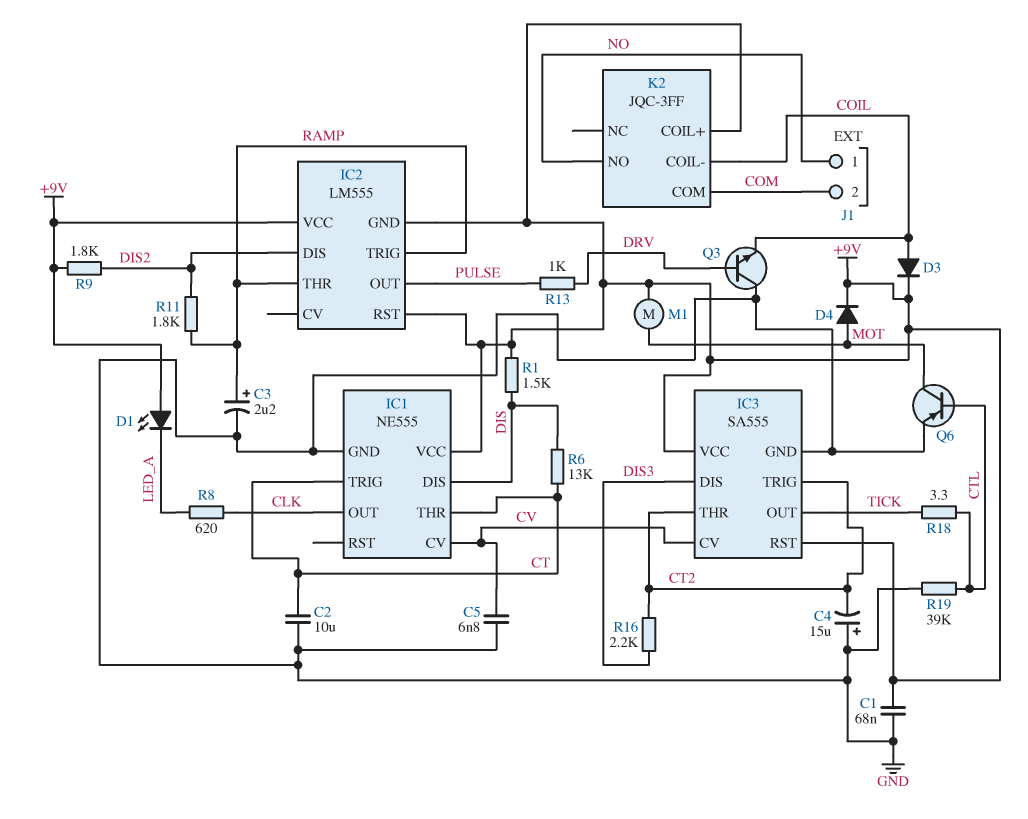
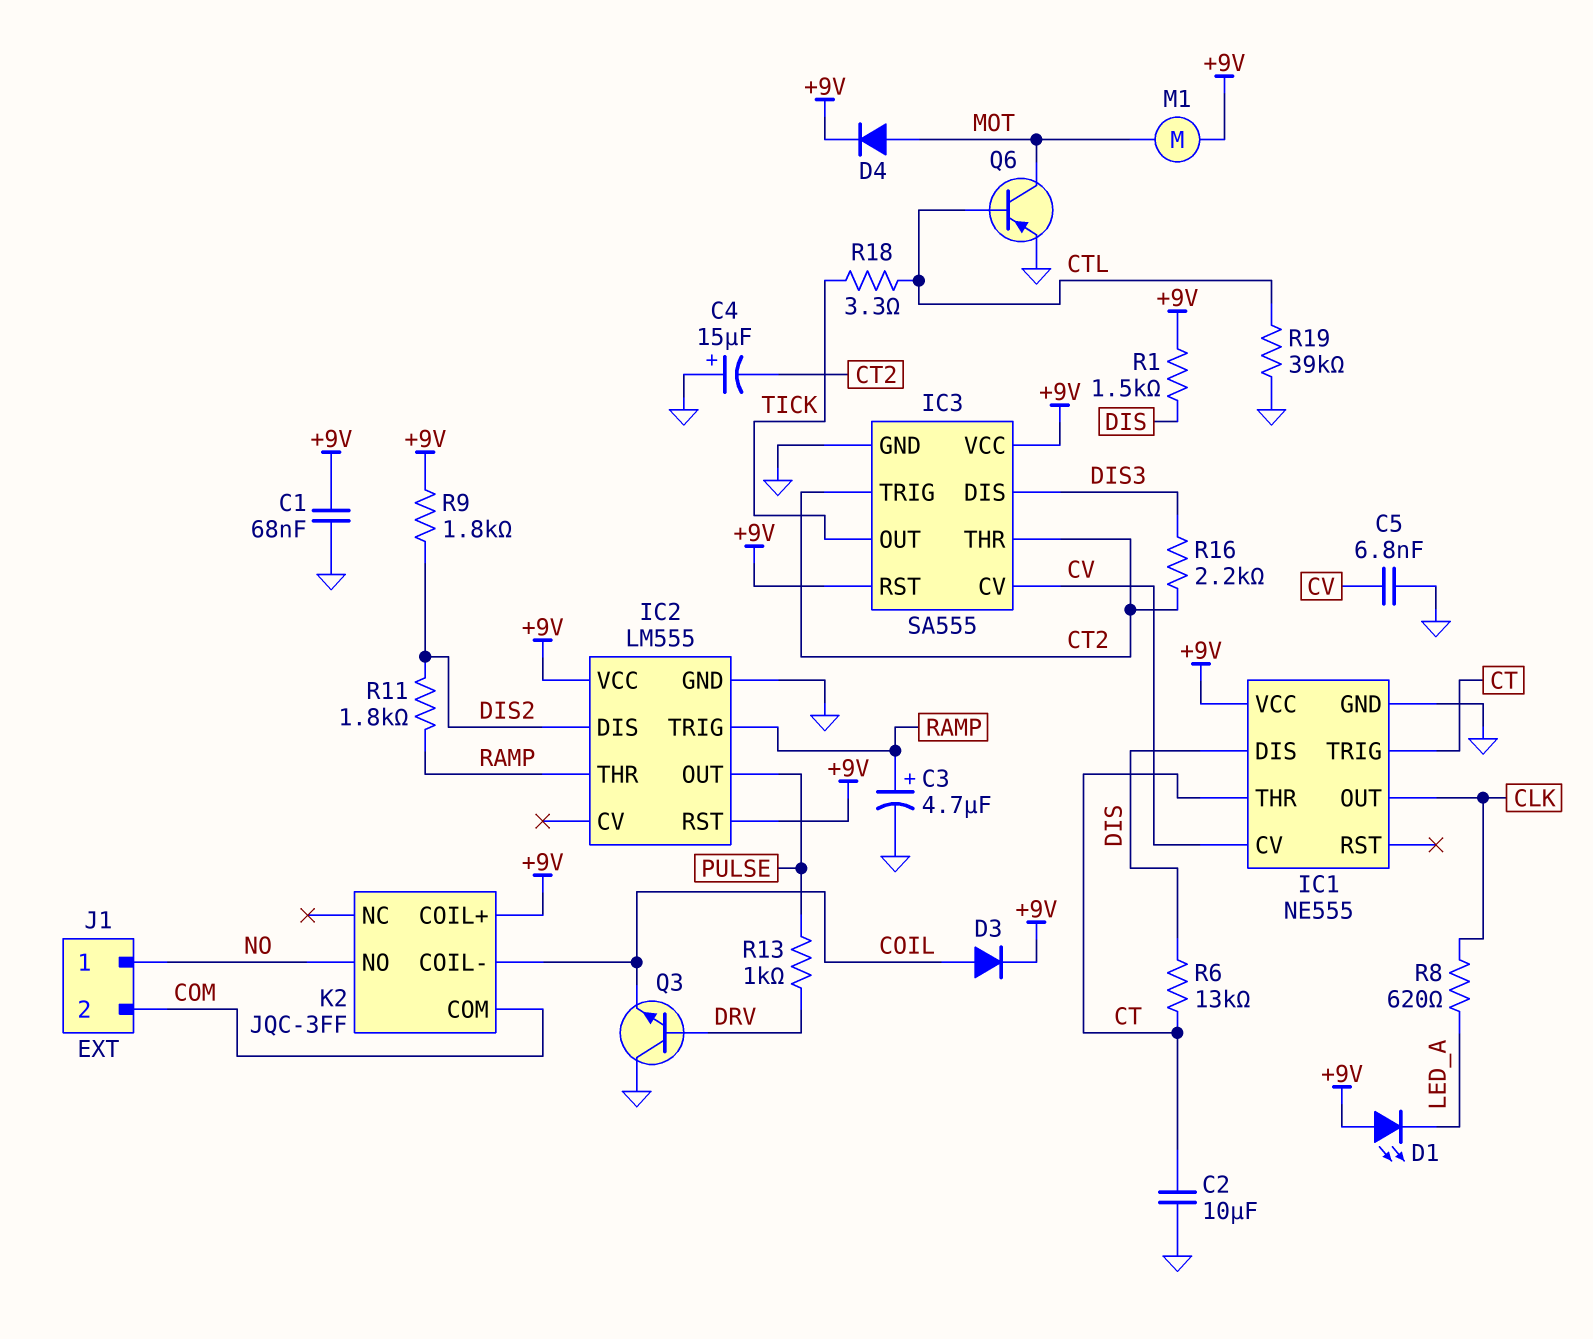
C3: 2.2uF (plus RAMP, minus GND) -> 4.7uF (plus RAMP, minus GND)
IC2 pin GND: +9V -> GND

